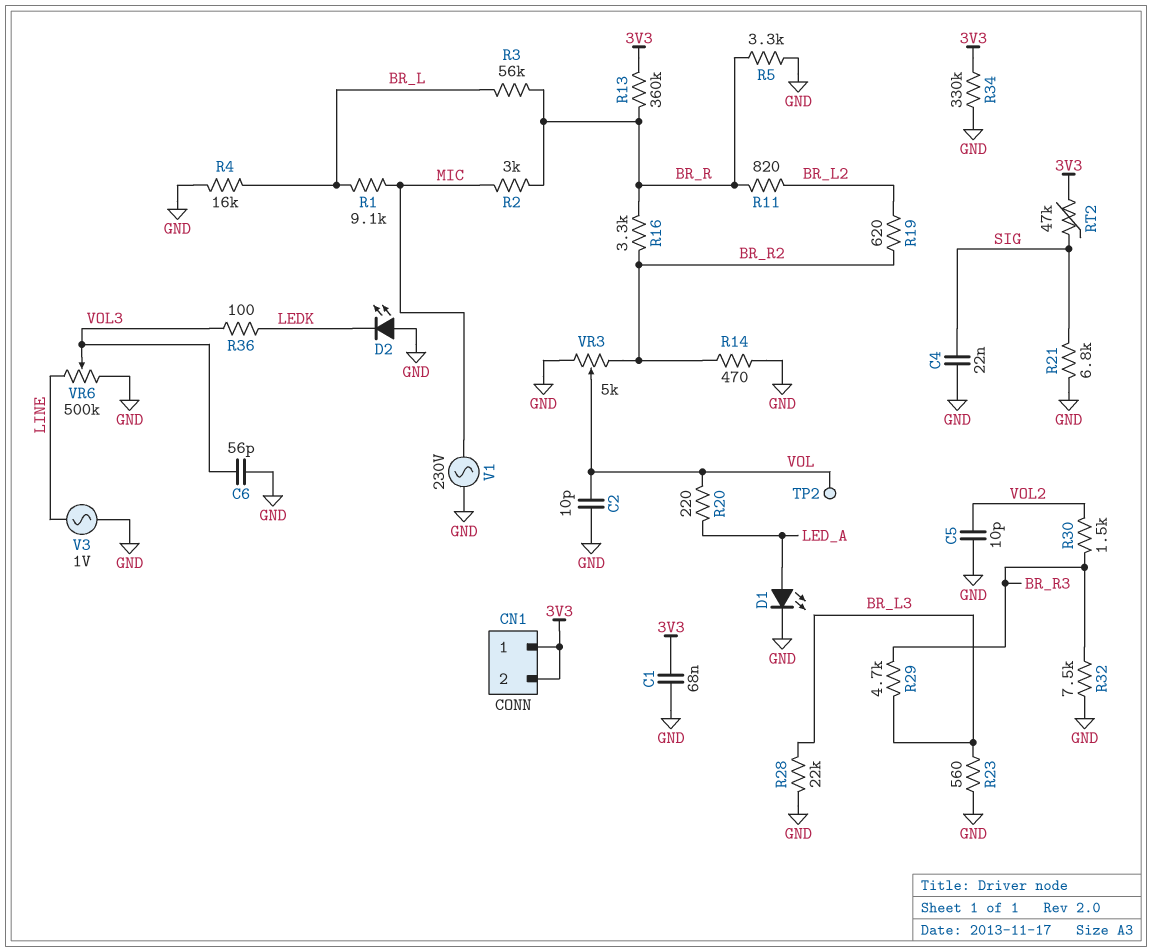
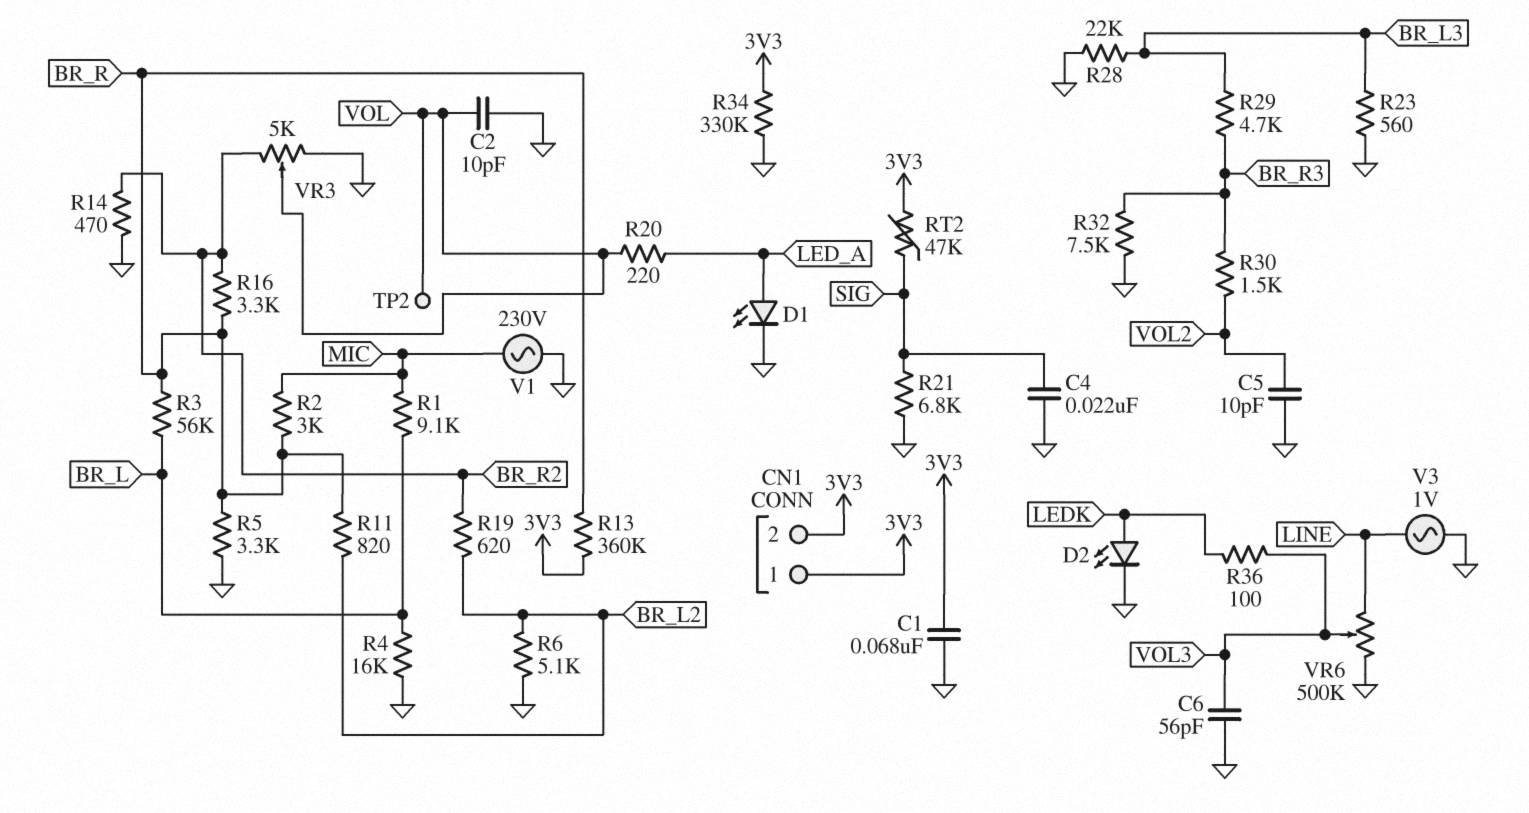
D2: LED (A GND, K LEDK) -> LED (A LEDK, K GND)
R6: none -> 5.1k (BR_L2, GND)

